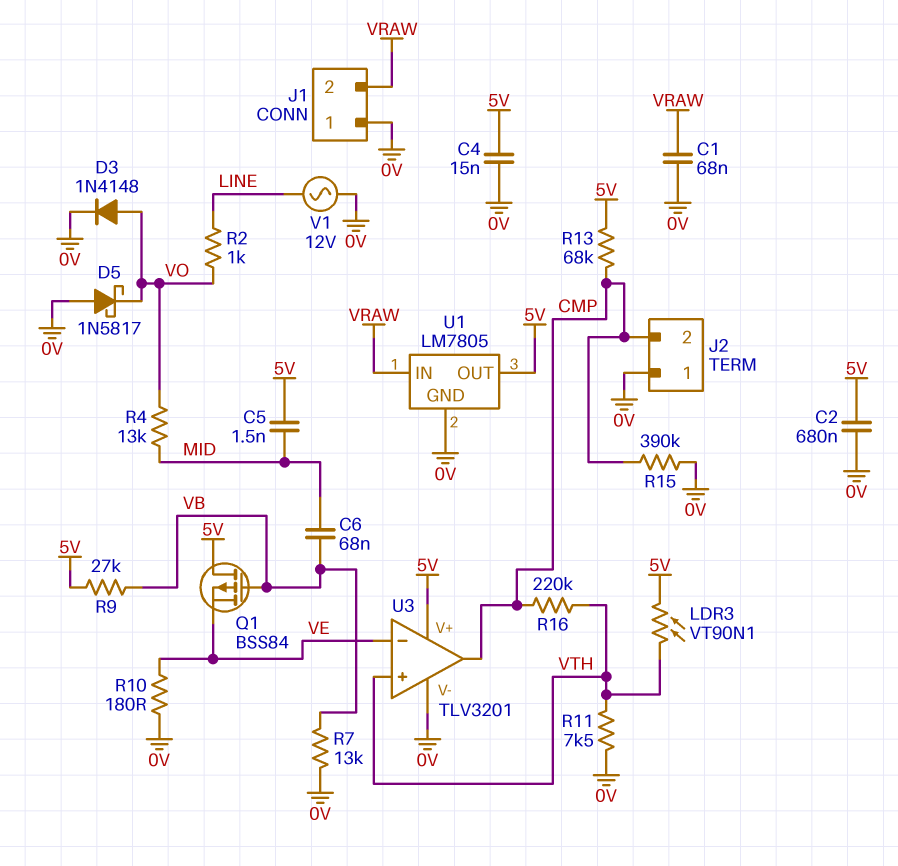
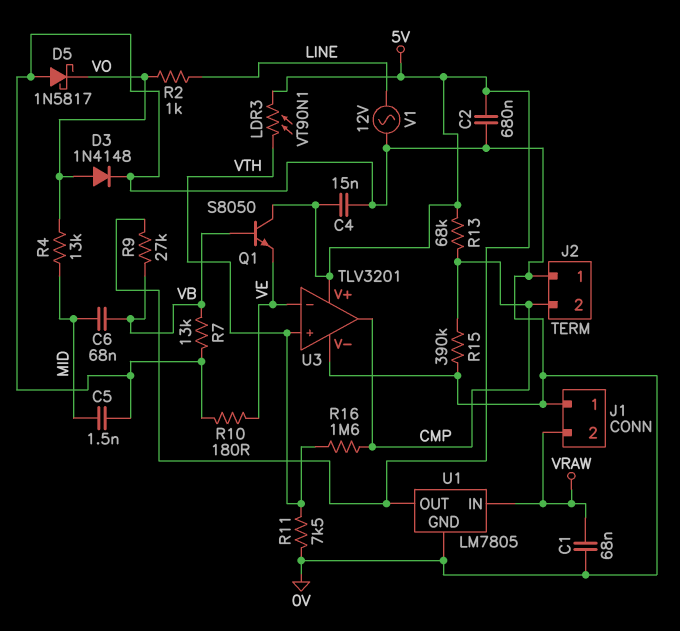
C5: 1.5nF (5V, MID) -> 1.5nF (0V, MID)
Q1: PMOS BSS84 (G VB, D 5V, S VE) -> NPN S8050 (B VB, C 5V, E VE)
R16: 220k (CMP, VTH) -> 1.6M (CMP, VTH)

